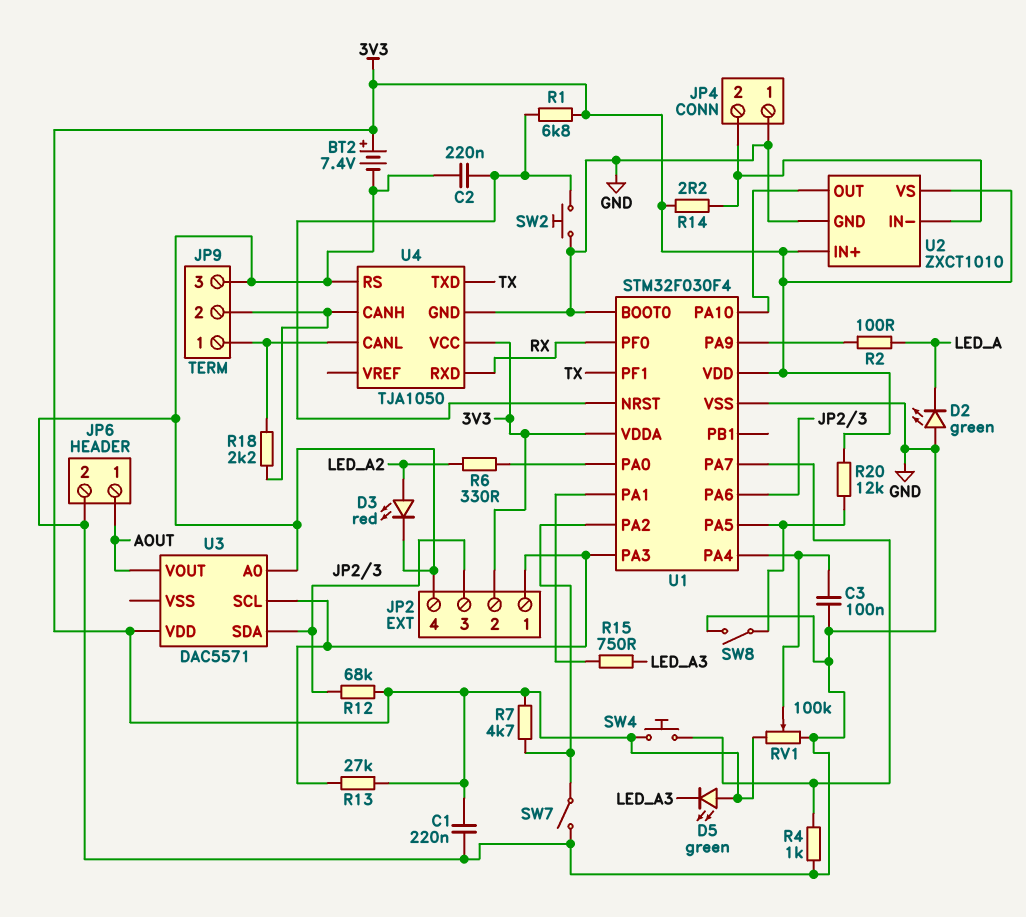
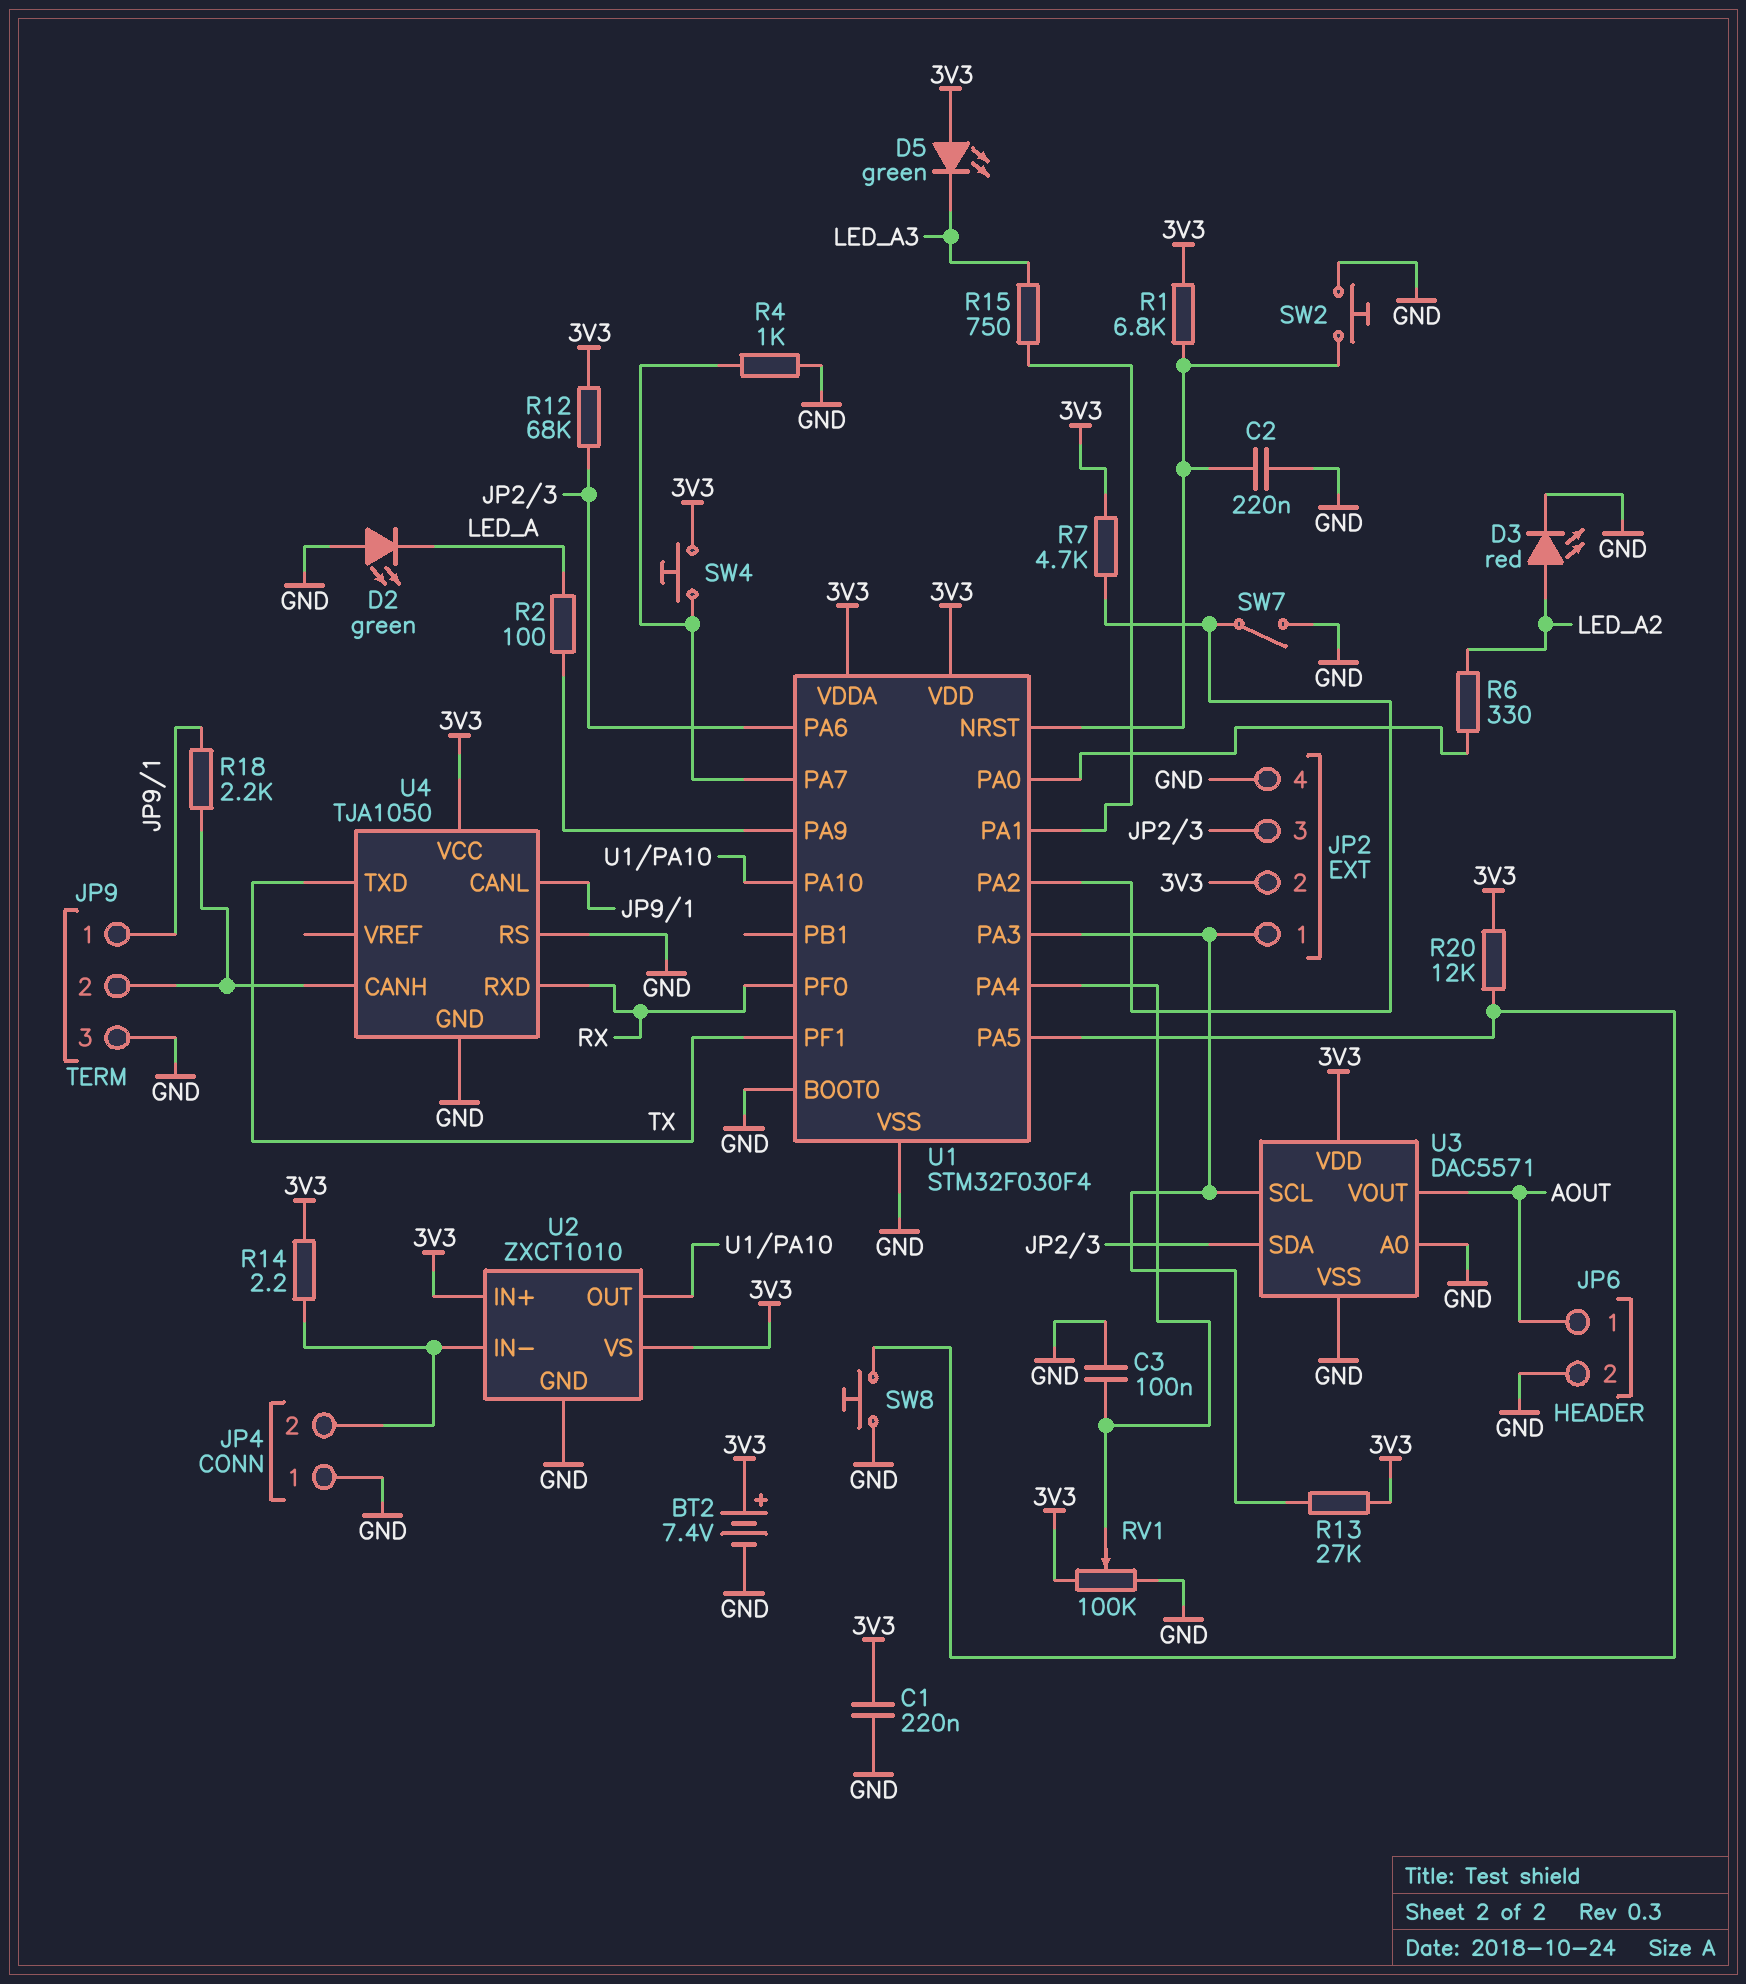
SW8: switch (GND, U1/PA5) -> button (GND, U1/PA5)
U3 pin VSS: none -> GND

